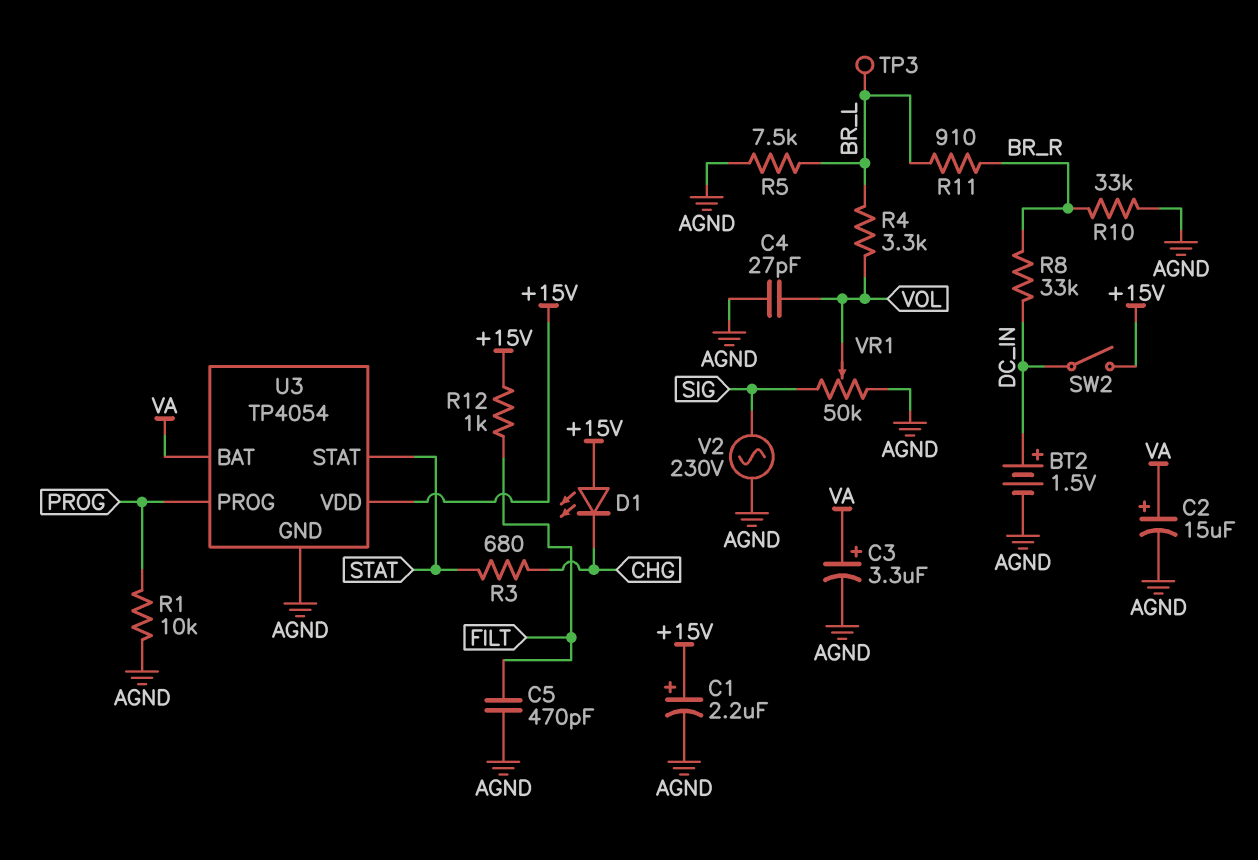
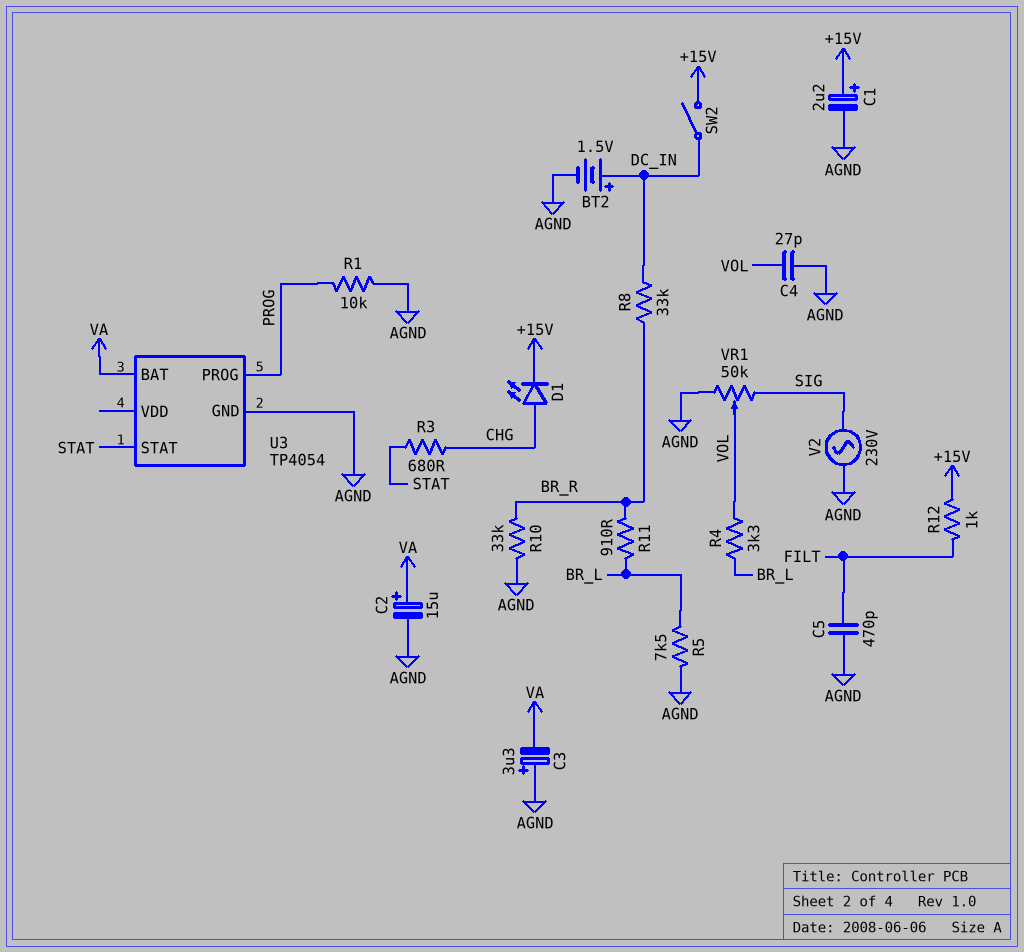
C3: 3.3uF (plus VA, minus AGND) -> 3.3uF (plus AGND, minus VA)
D1: LED (A +15V, K CHG) -> LED (A CHG, K +15V)
TP3: test point (BR_L) -> none
U3 pin VDD: +15V -> none

